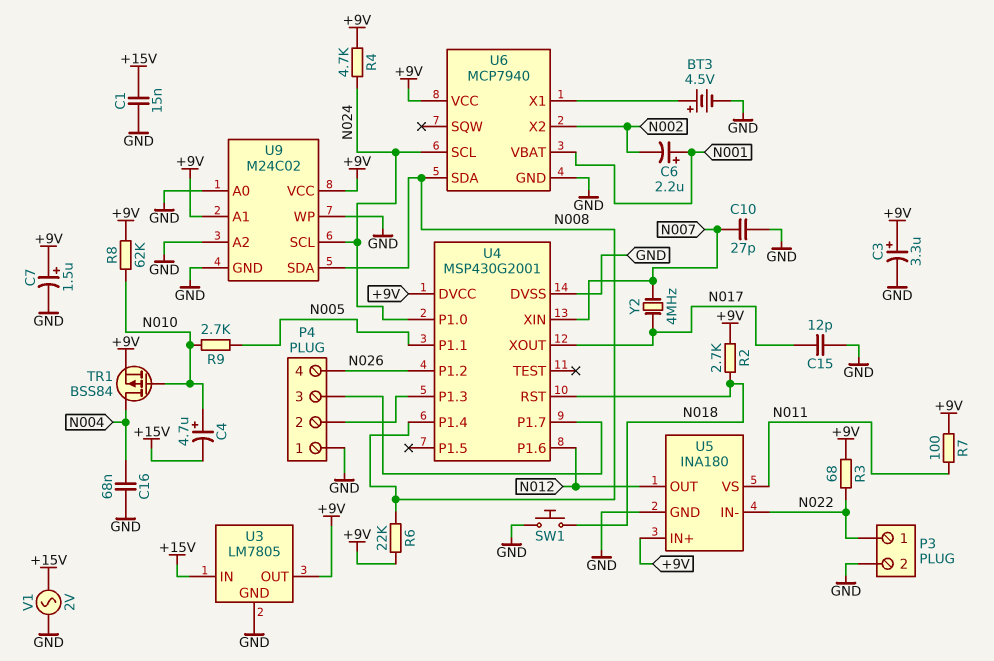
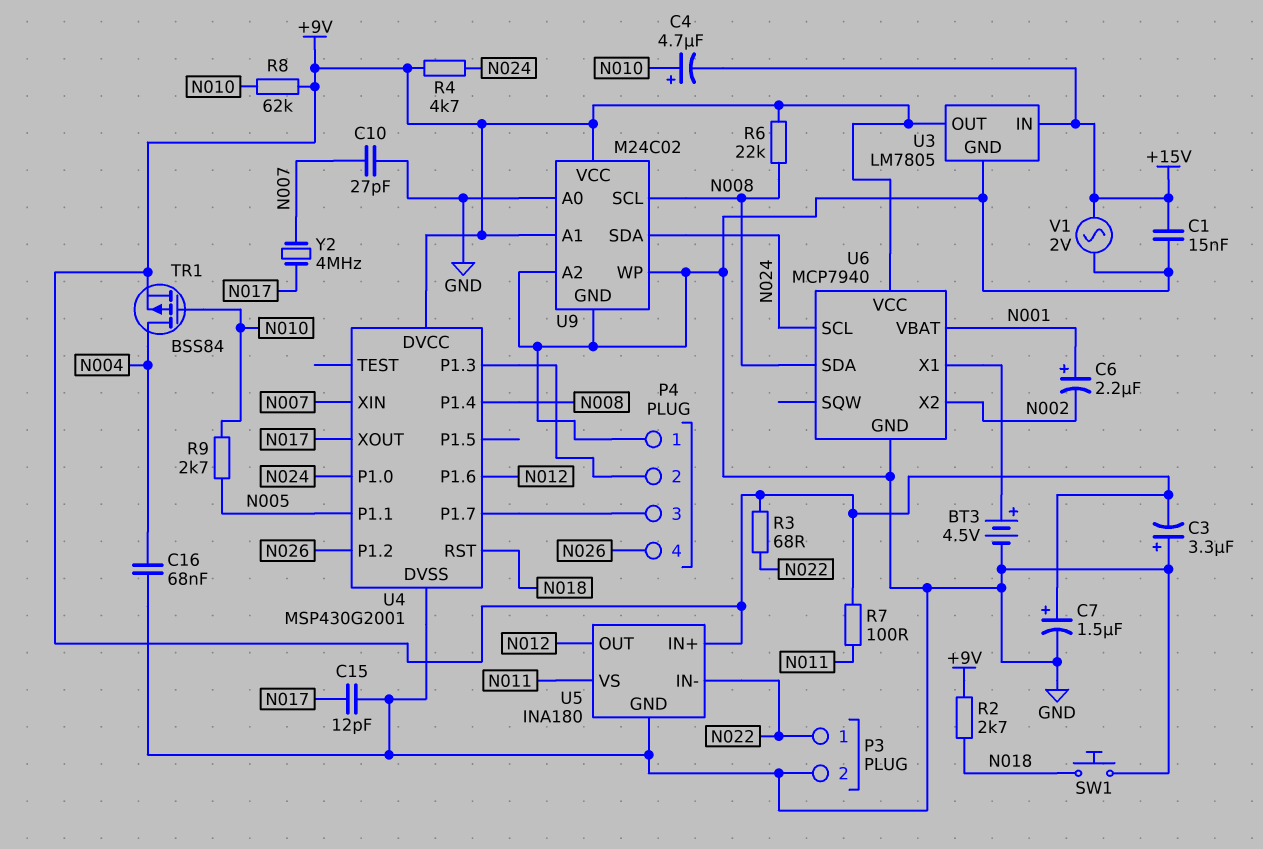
C3: 3.3uF (plus +9V, minus GND) -> 3.3uF (plus GND, minus +9V)
U9 pin SCL: N024 -> N008
U9 pin SDA: N008 -> N024

